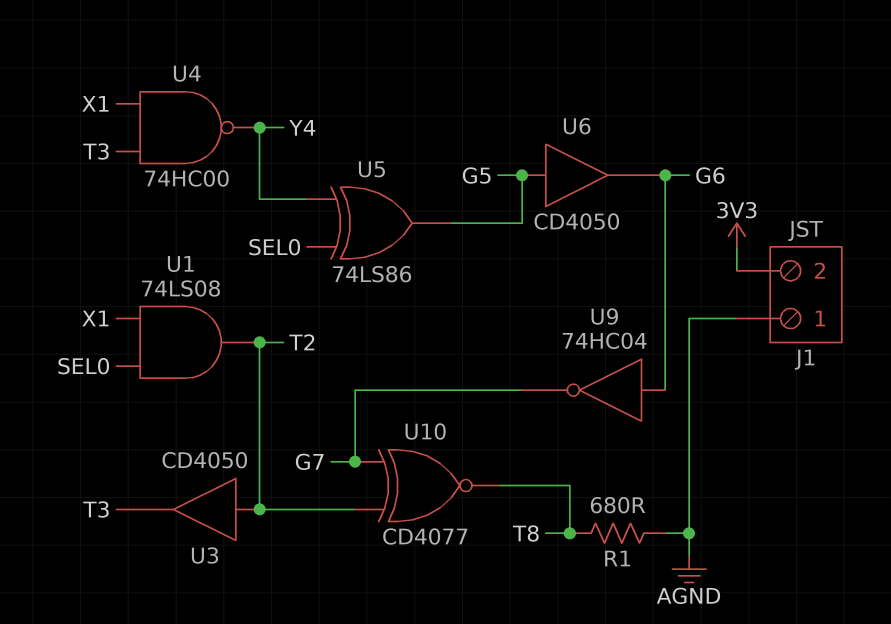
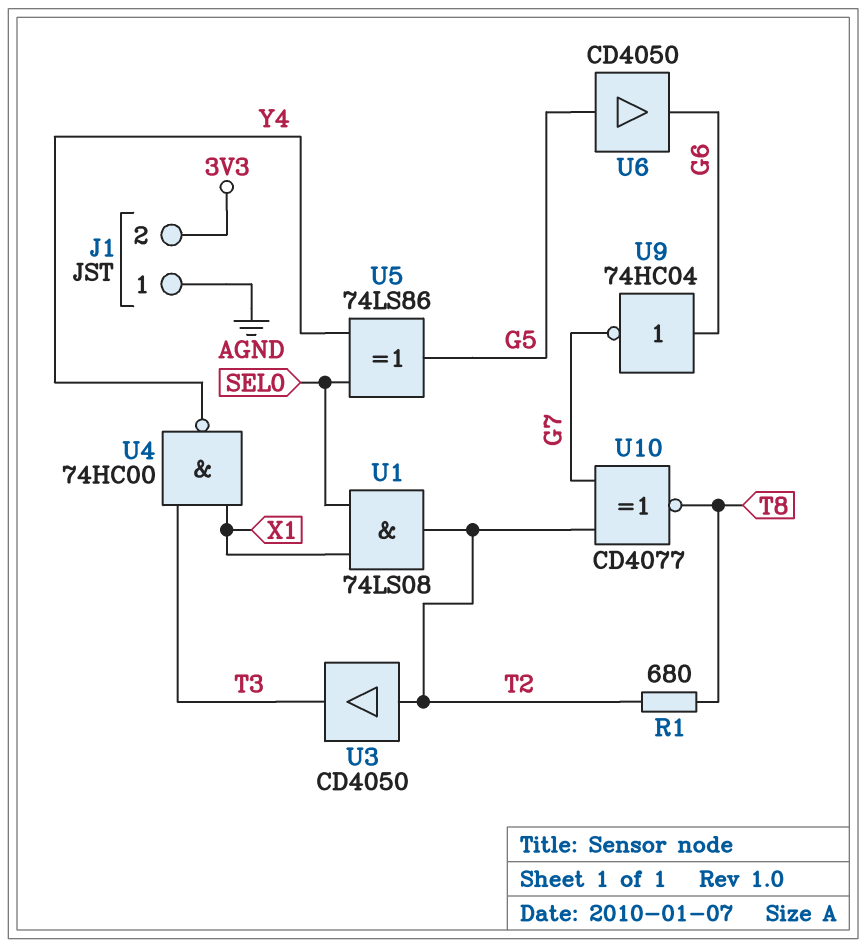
R1: 680 (AGND, T8) -> 680 (T2, T8)

